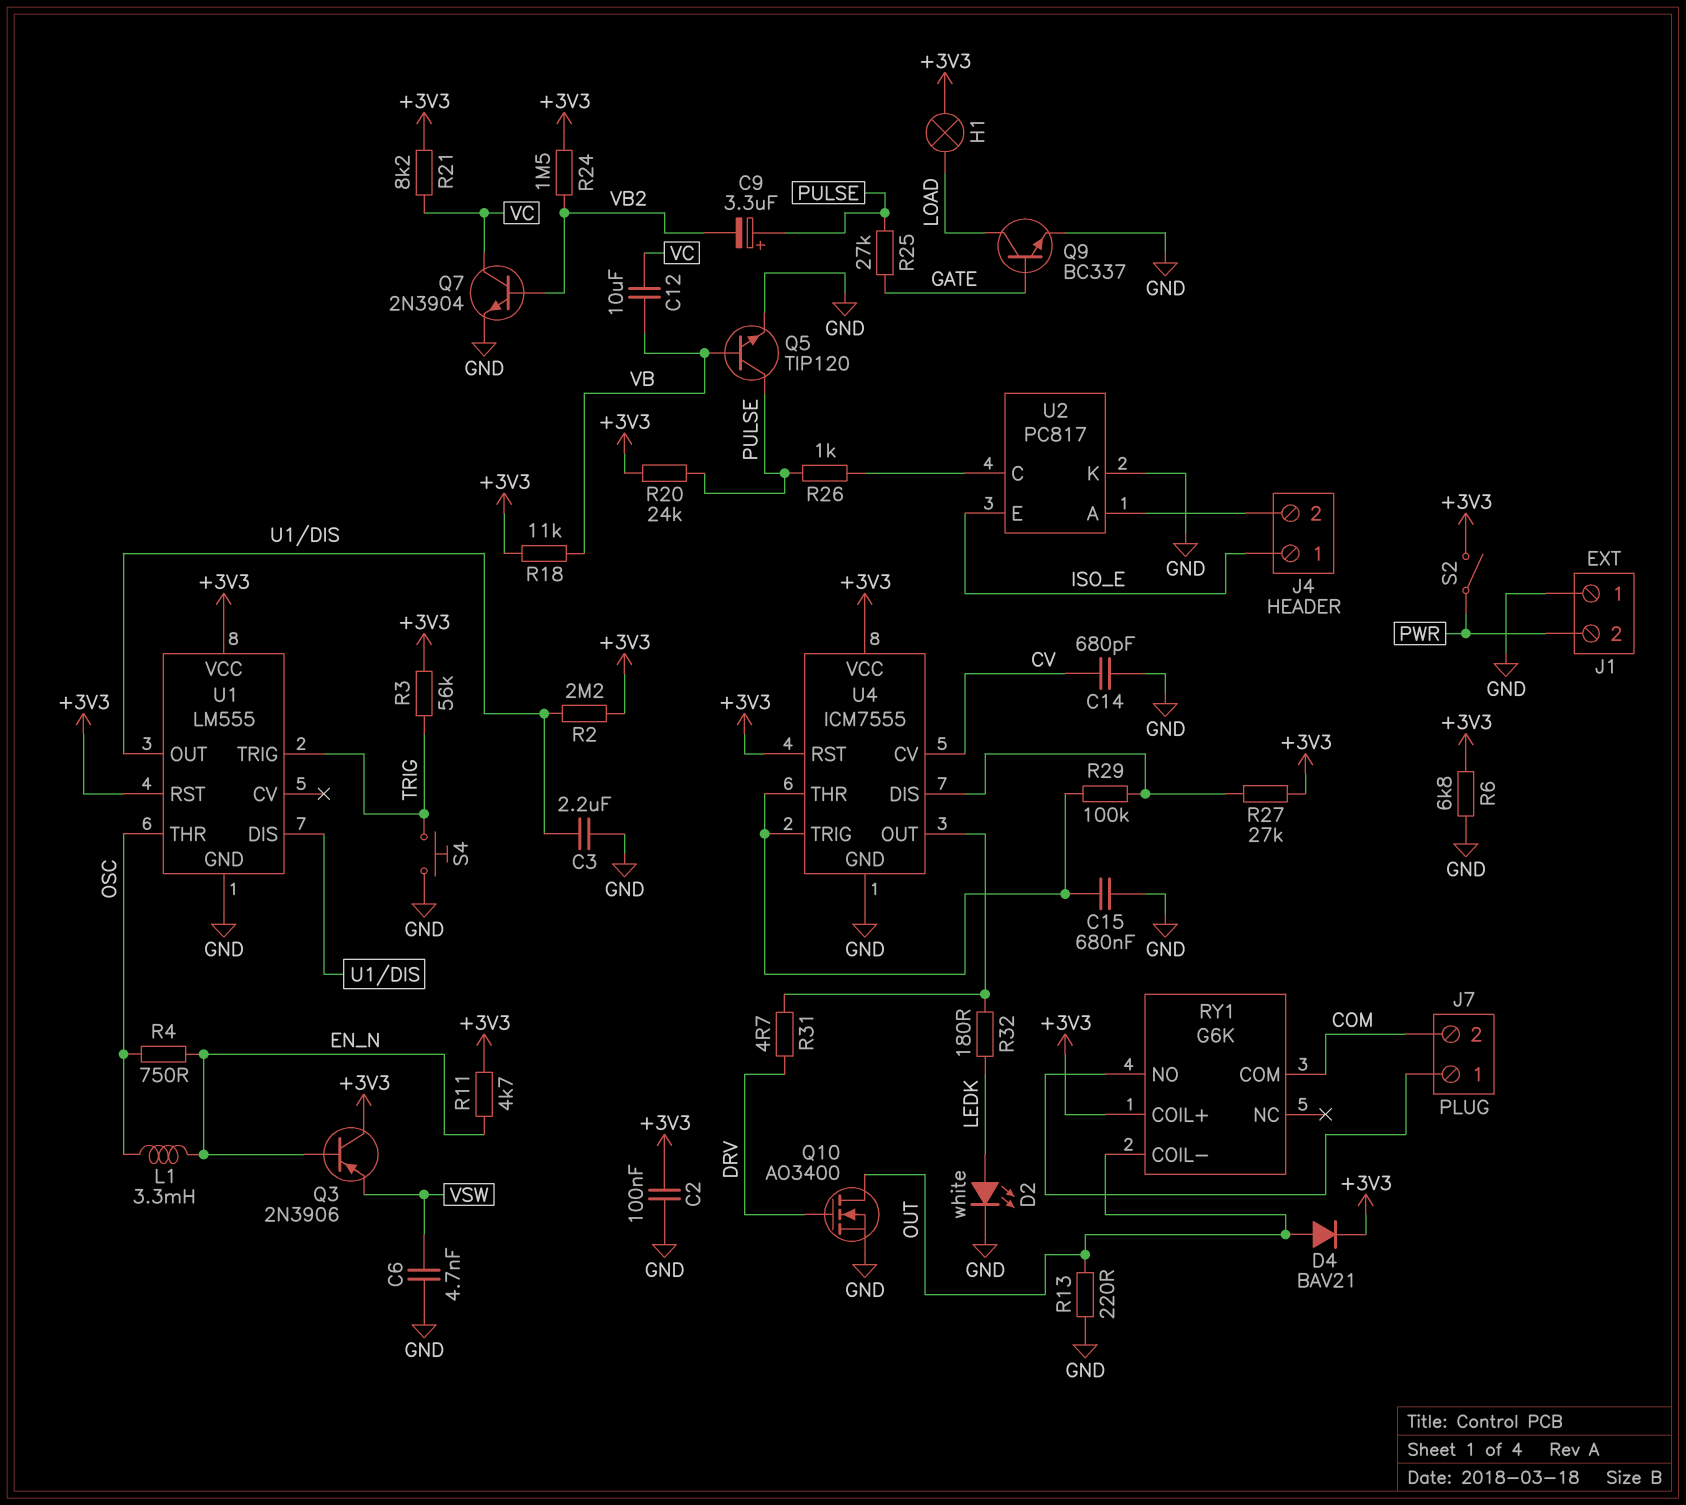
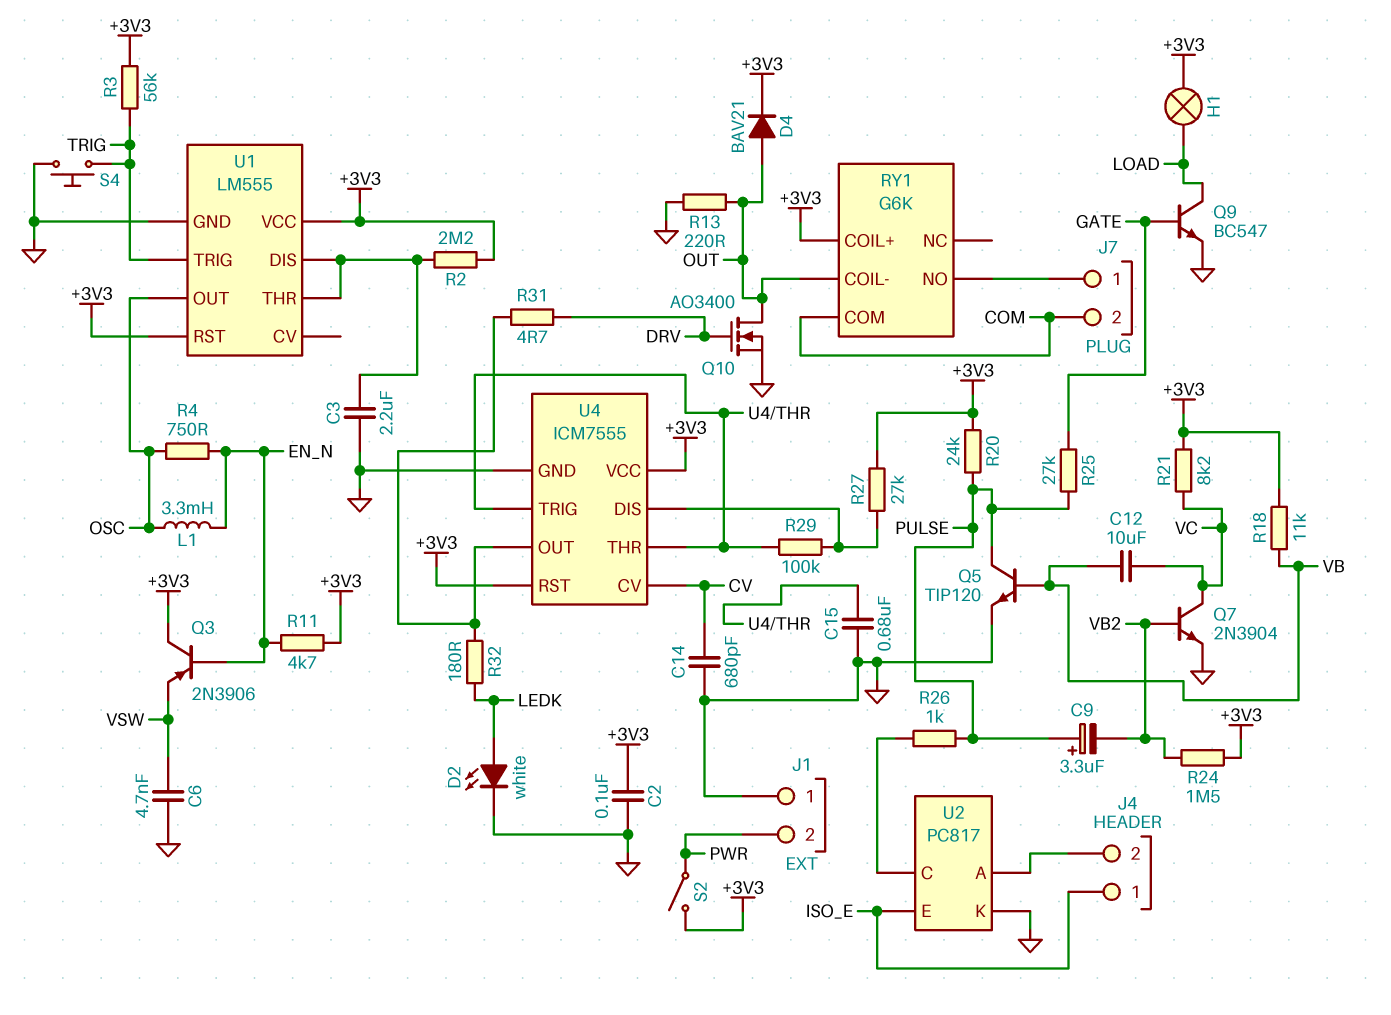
Q9: NPN BC337 (B GATE, C LOAD, E GND) -> NPN BC547 (B GATE, C LOAD, E GND)
R6: 6.8k (+3V3, GND) -> none
U1 pin OUT: U1/DIS -> OSC
U1 pin THR: OSC -> U1/DIS

